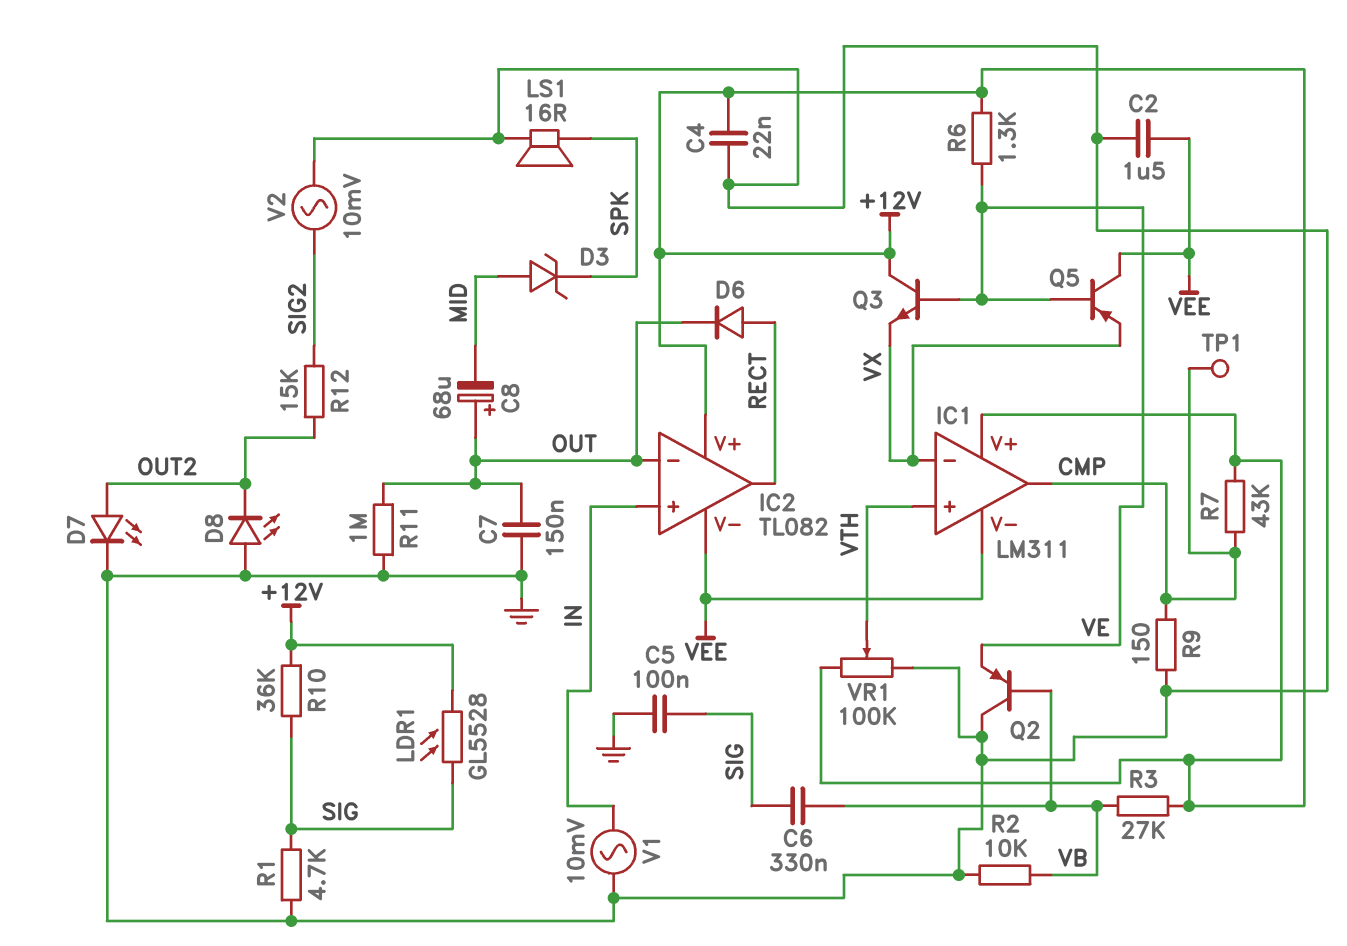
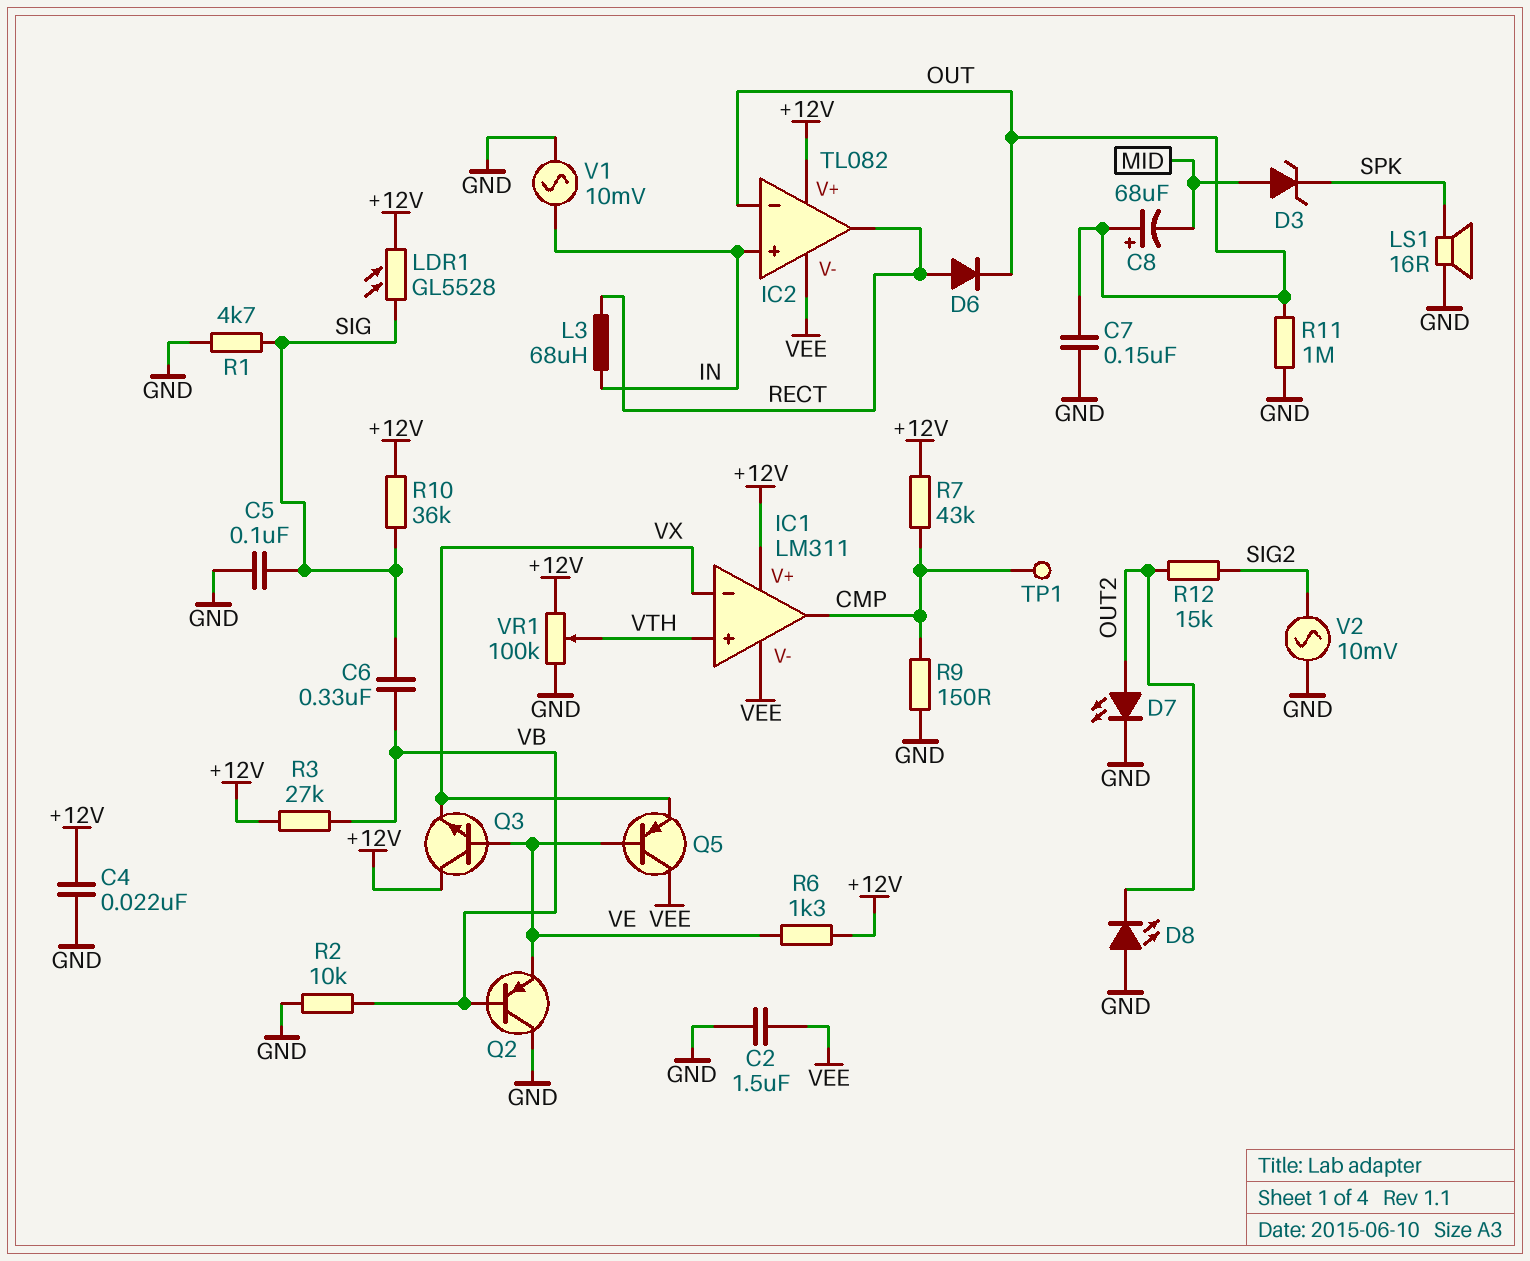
L3: none -> 68uH (IN, RECT)

